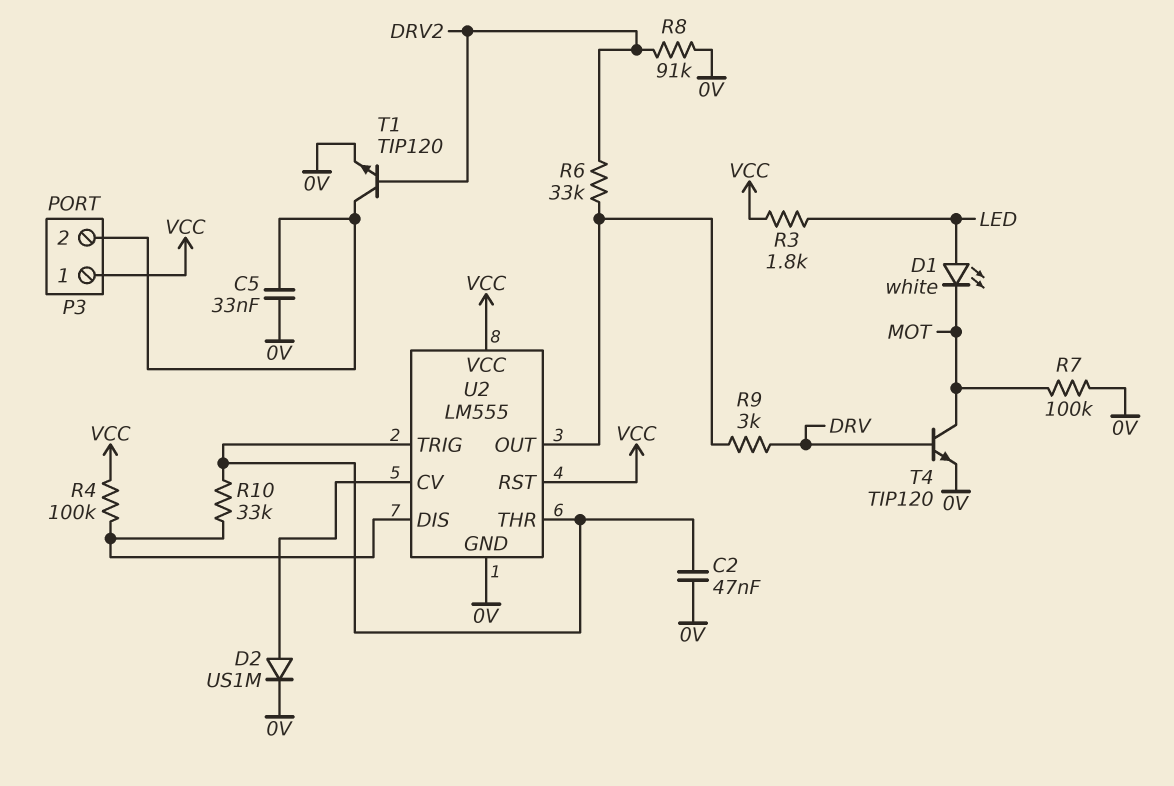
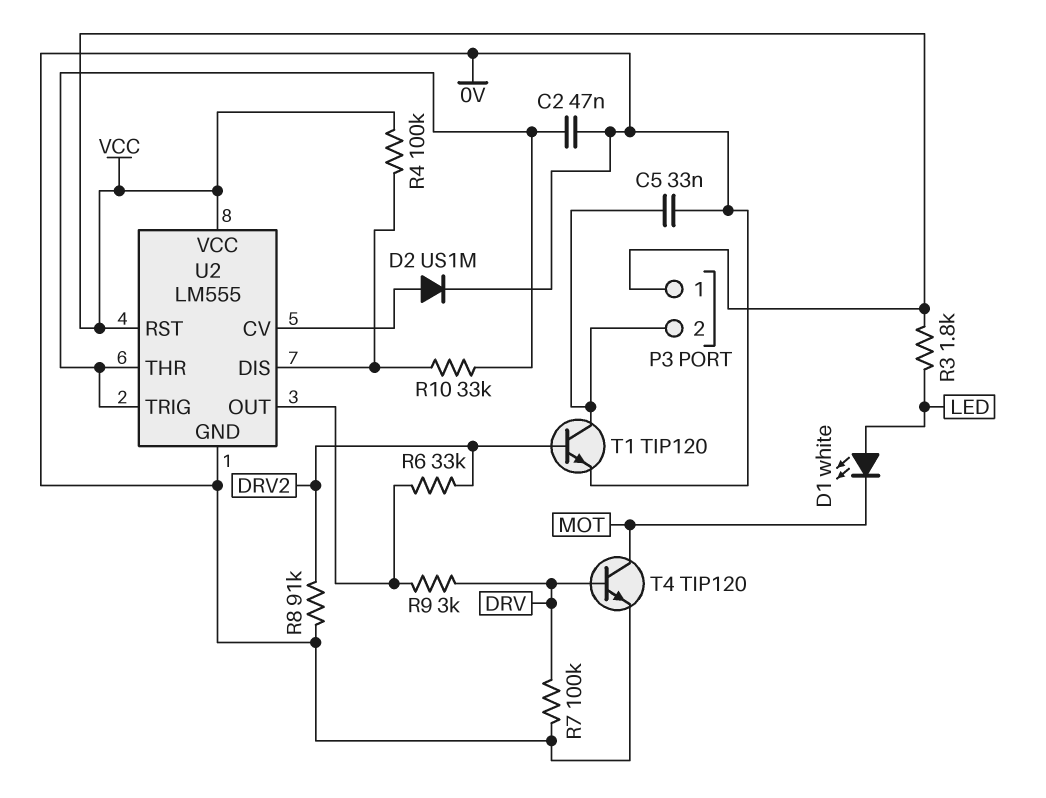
R7: 100k (0V, MOT) -> 100k (0V, DRV)

